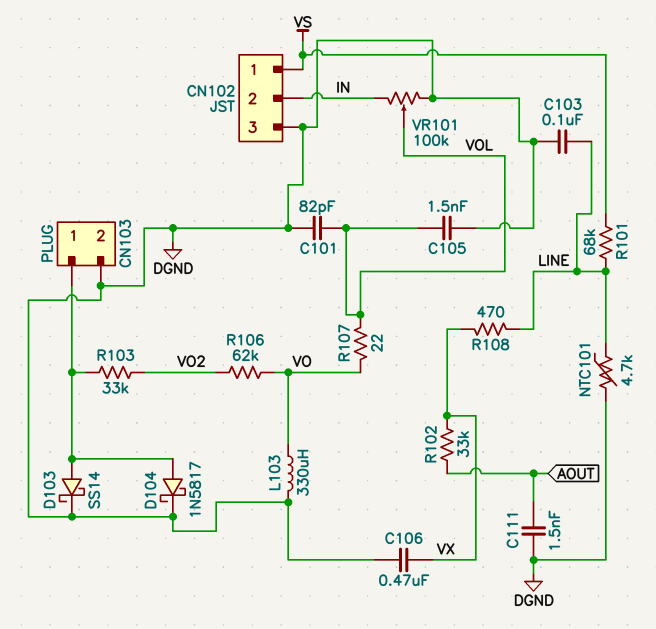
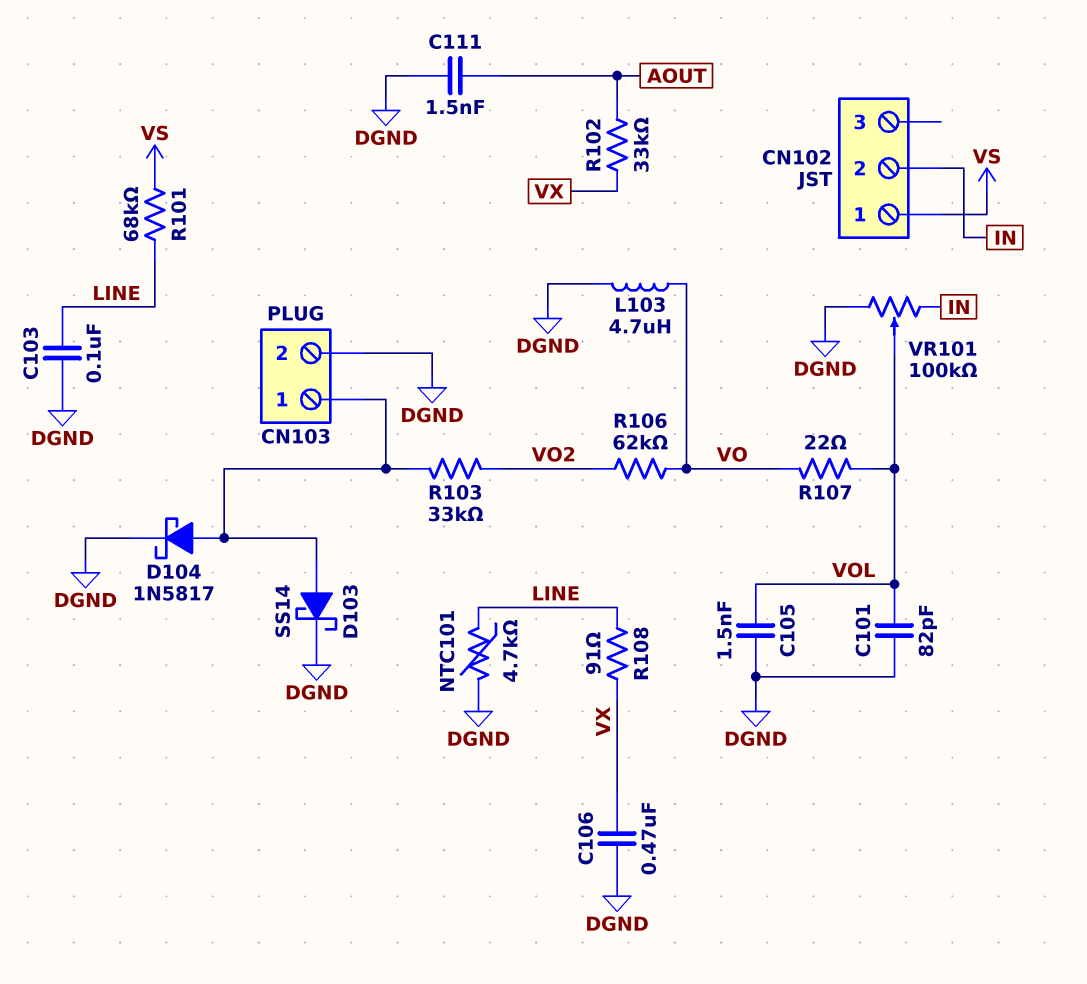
CN102 pin 3: DGND -> none
L103: 330uH (DGND, VO) -> 4.7uH (DGND, VO)
R108: 470 (LINE, VX) -> 91 (LINE, VX)

